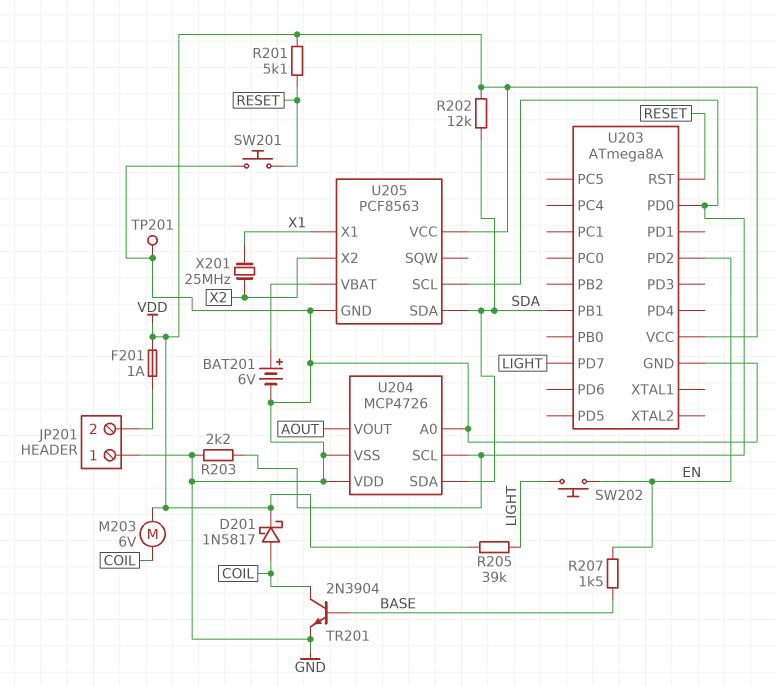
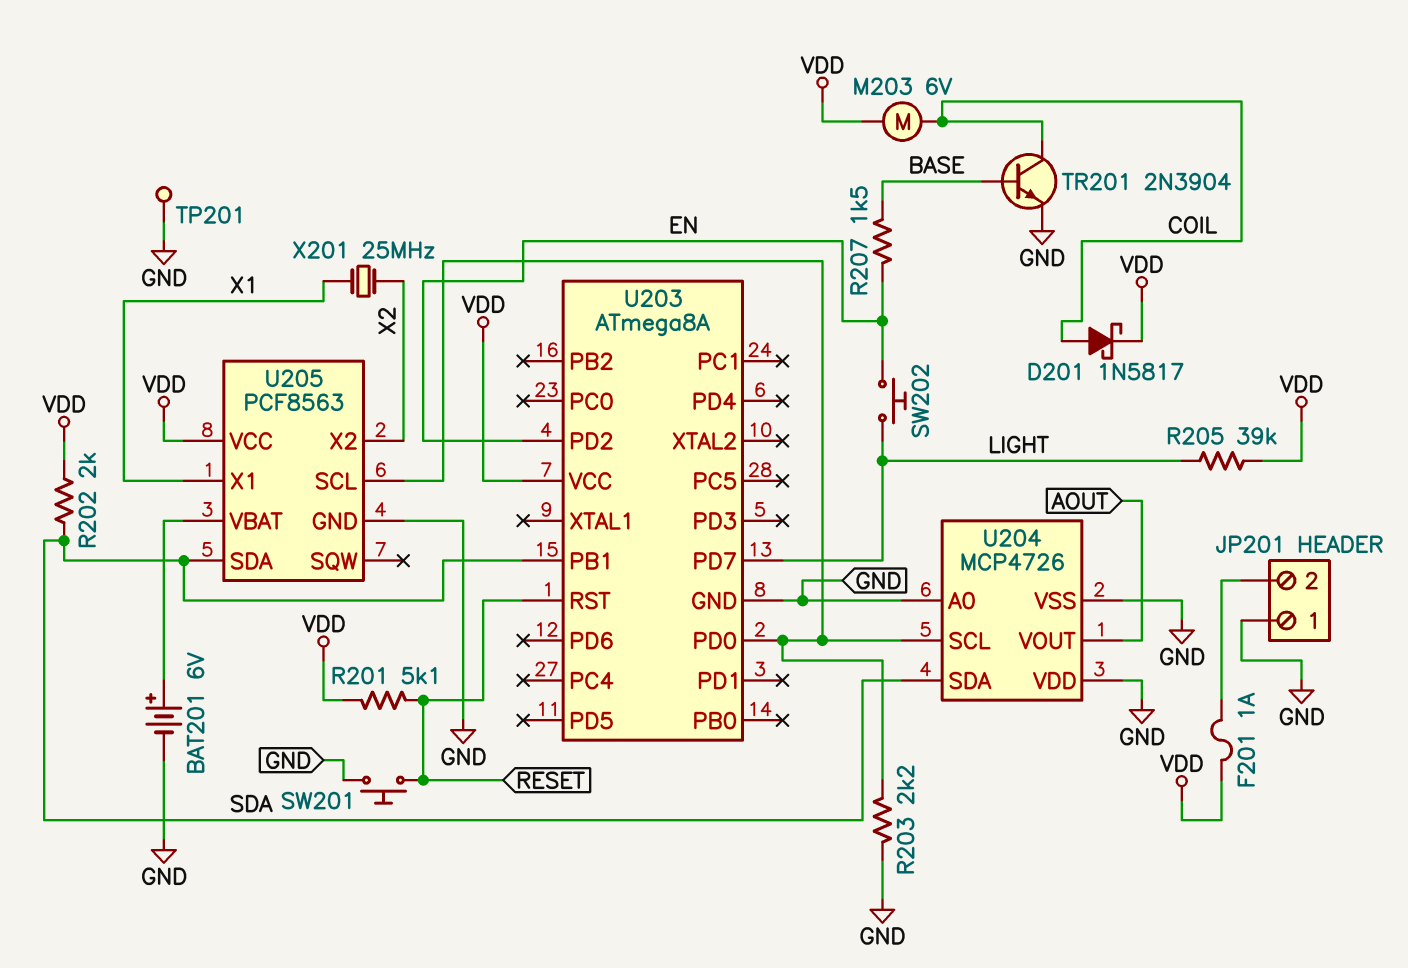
R202: 12k (SDA, VDD) -> 2k (SDA, VDD)

